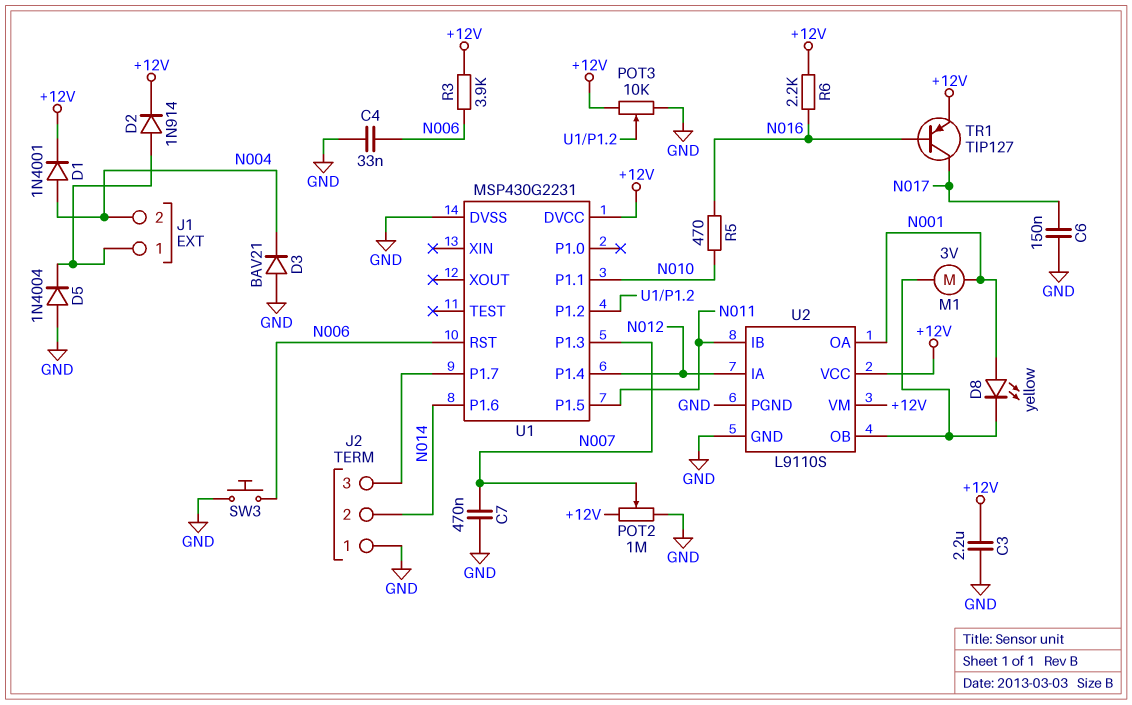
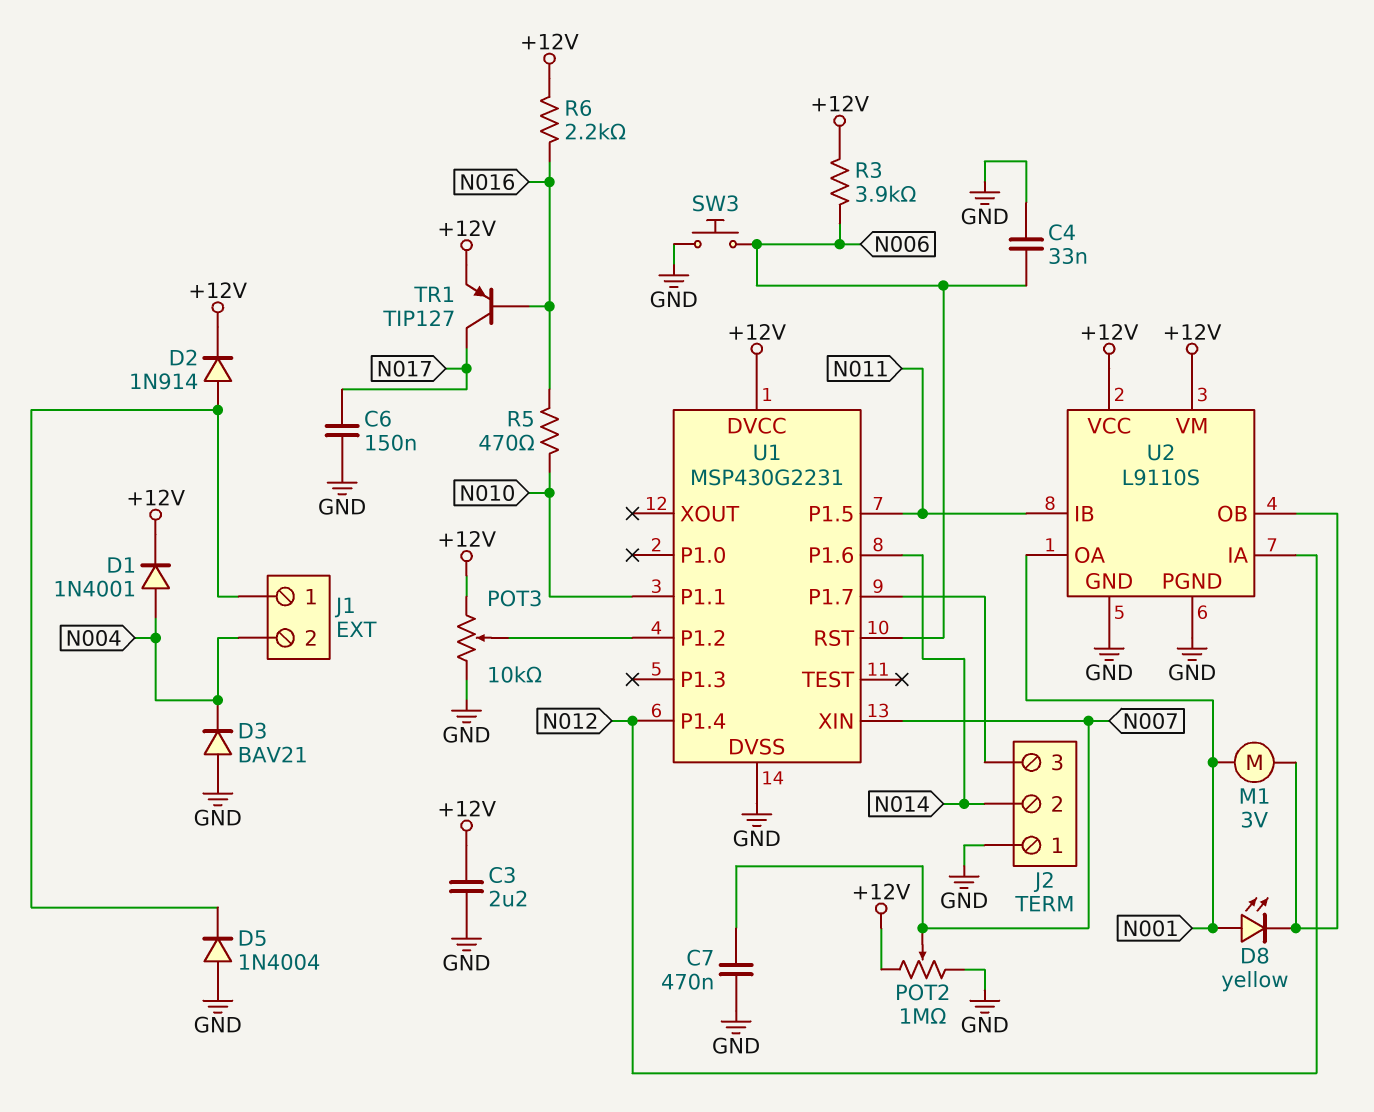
U1 pin P1.3: N007 -> none
U1 pin XIN: none -> N007

